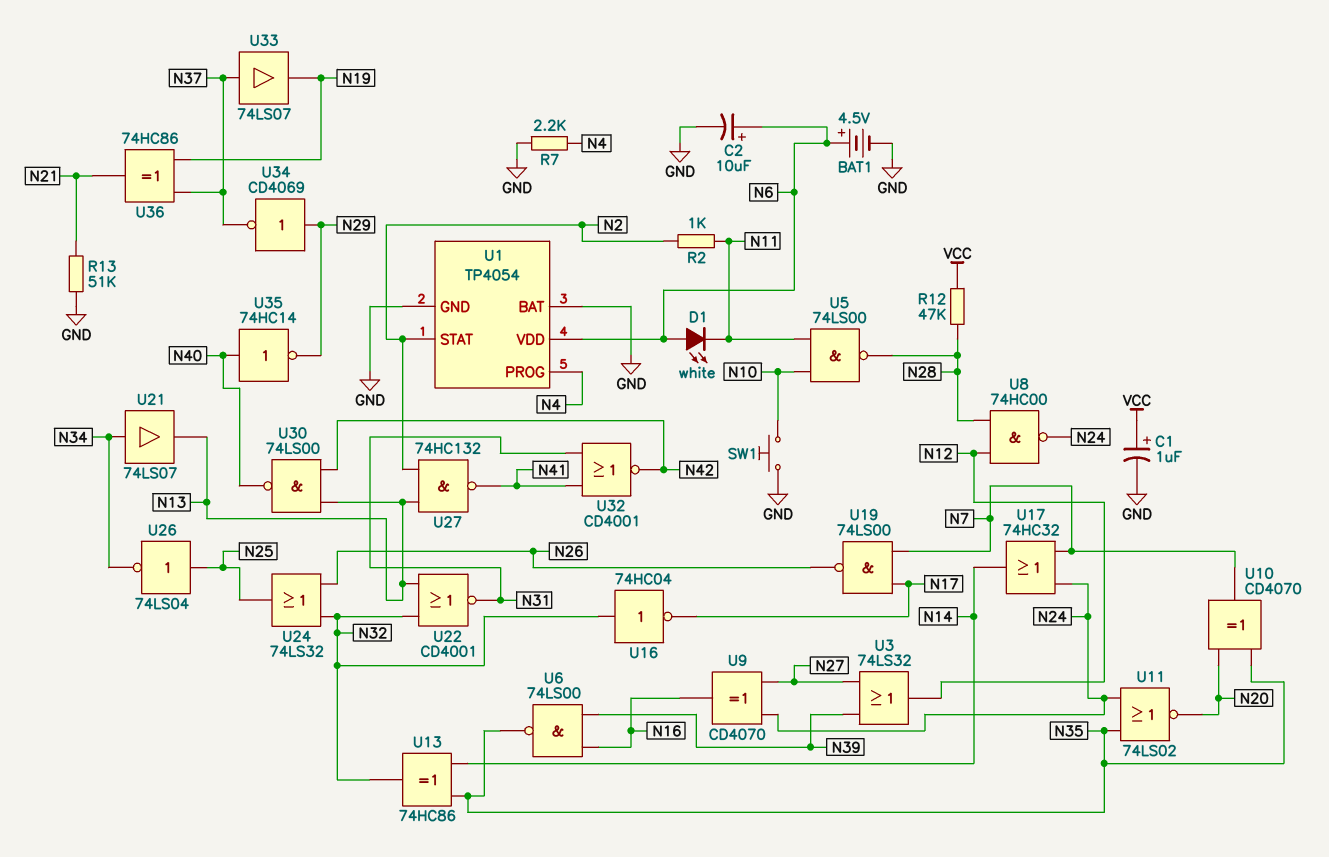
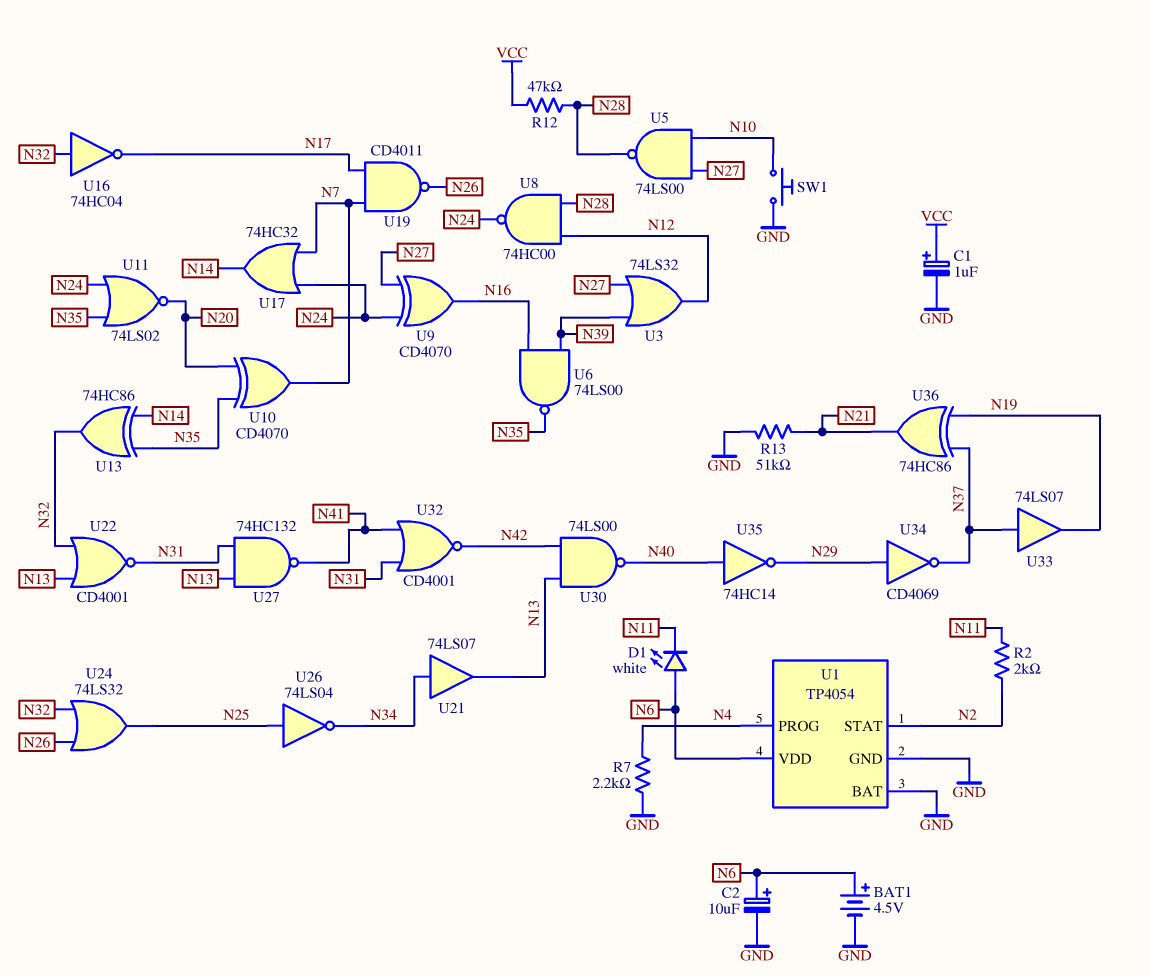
R2: 1k (N2, N11) -> 2k (N2, N11)
U5: NAND 74LS00 (in N10, in N11, out N28) -> NAND 74LS00 (in N10, in N27, out N28)
U19: NAND 74LS00 (in N7, in N17, out N26) -> NAND CD4011 (in N7, in N17, out N26)
U27: NAND 74HC132 (in N2, in N13, out N41) -> NAND 74HC132 (in N13, in N31, out N41)

